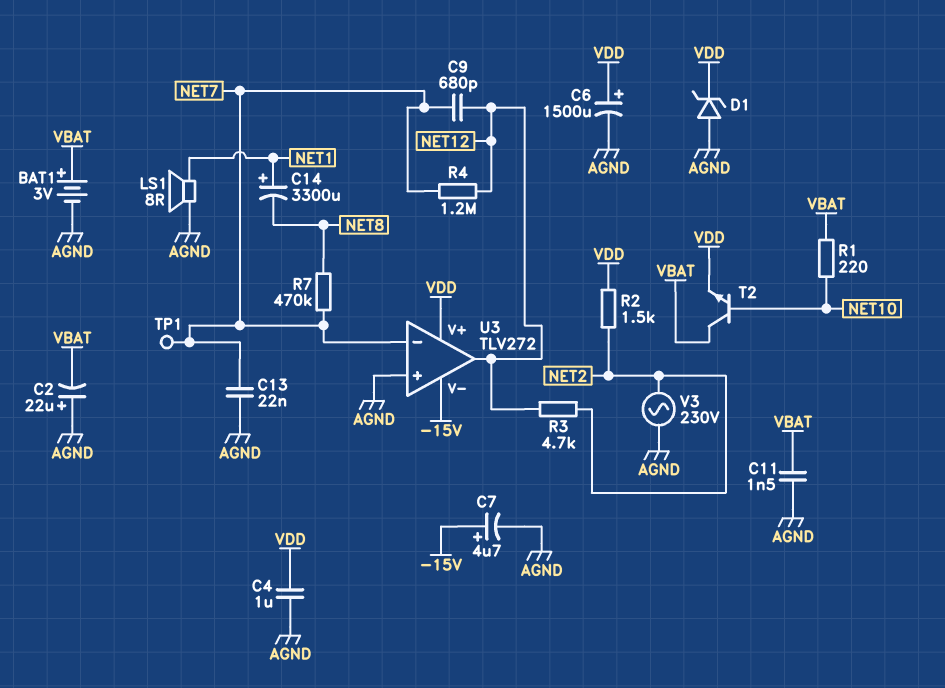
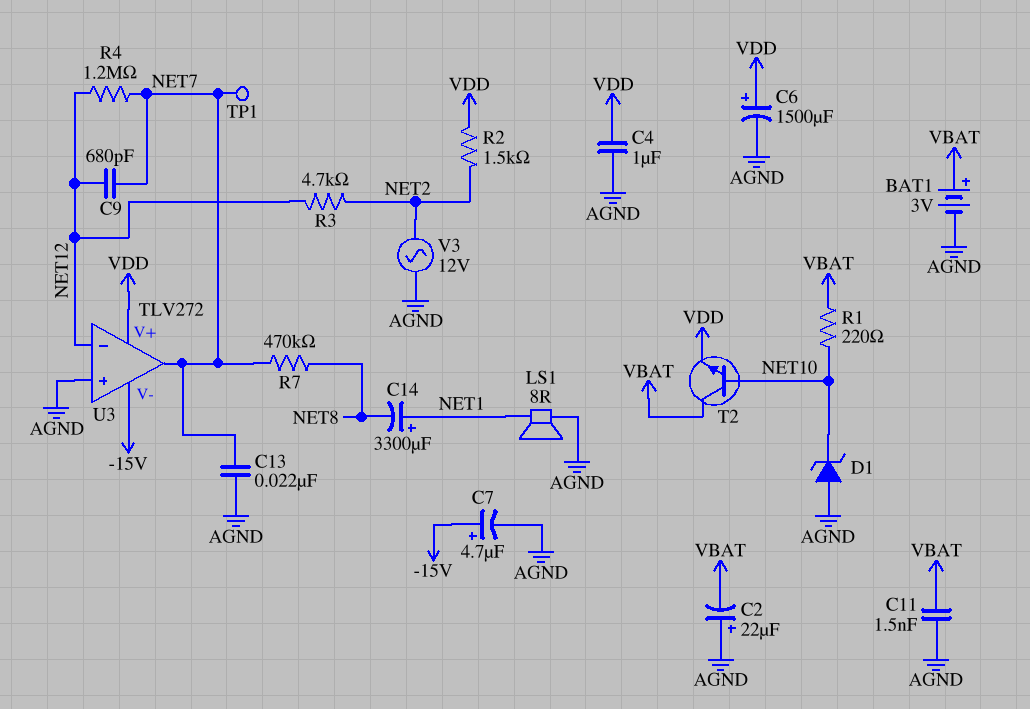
D1: zener (A AGND, K VDD) -> zener (A AGND, K NET10)
U3 pin in-: NET7 -> NET12
U3 pin out: NET12 -> NET7
V3: AC 230V (AGND, NET2) -> AC 12V (AGND, NET2)

